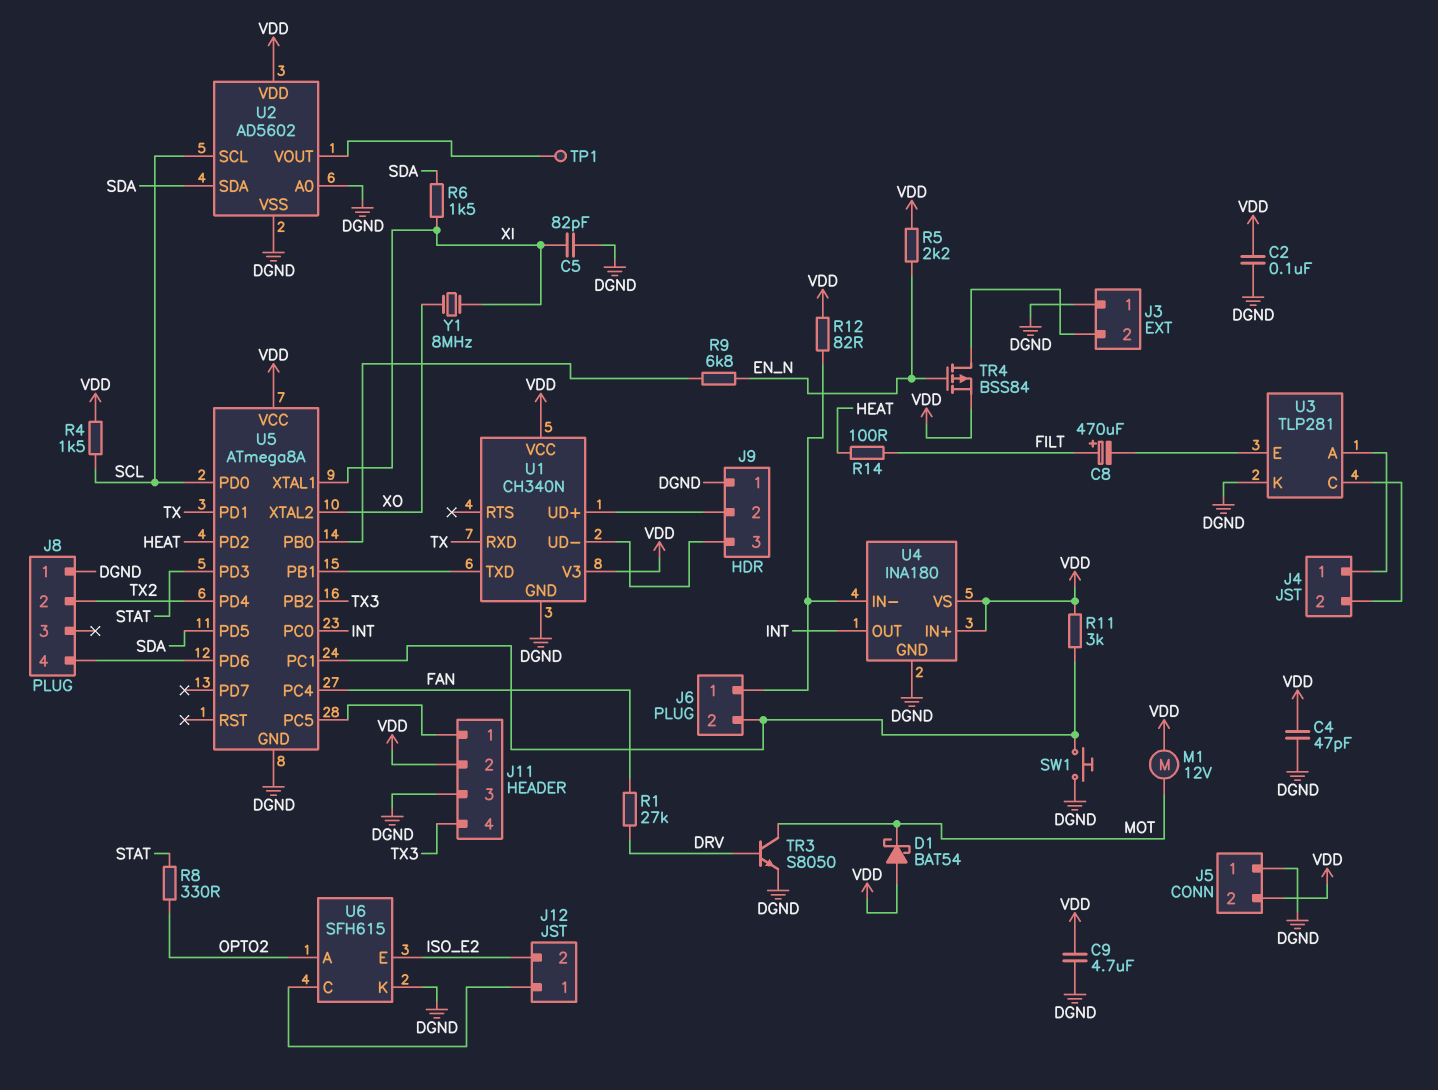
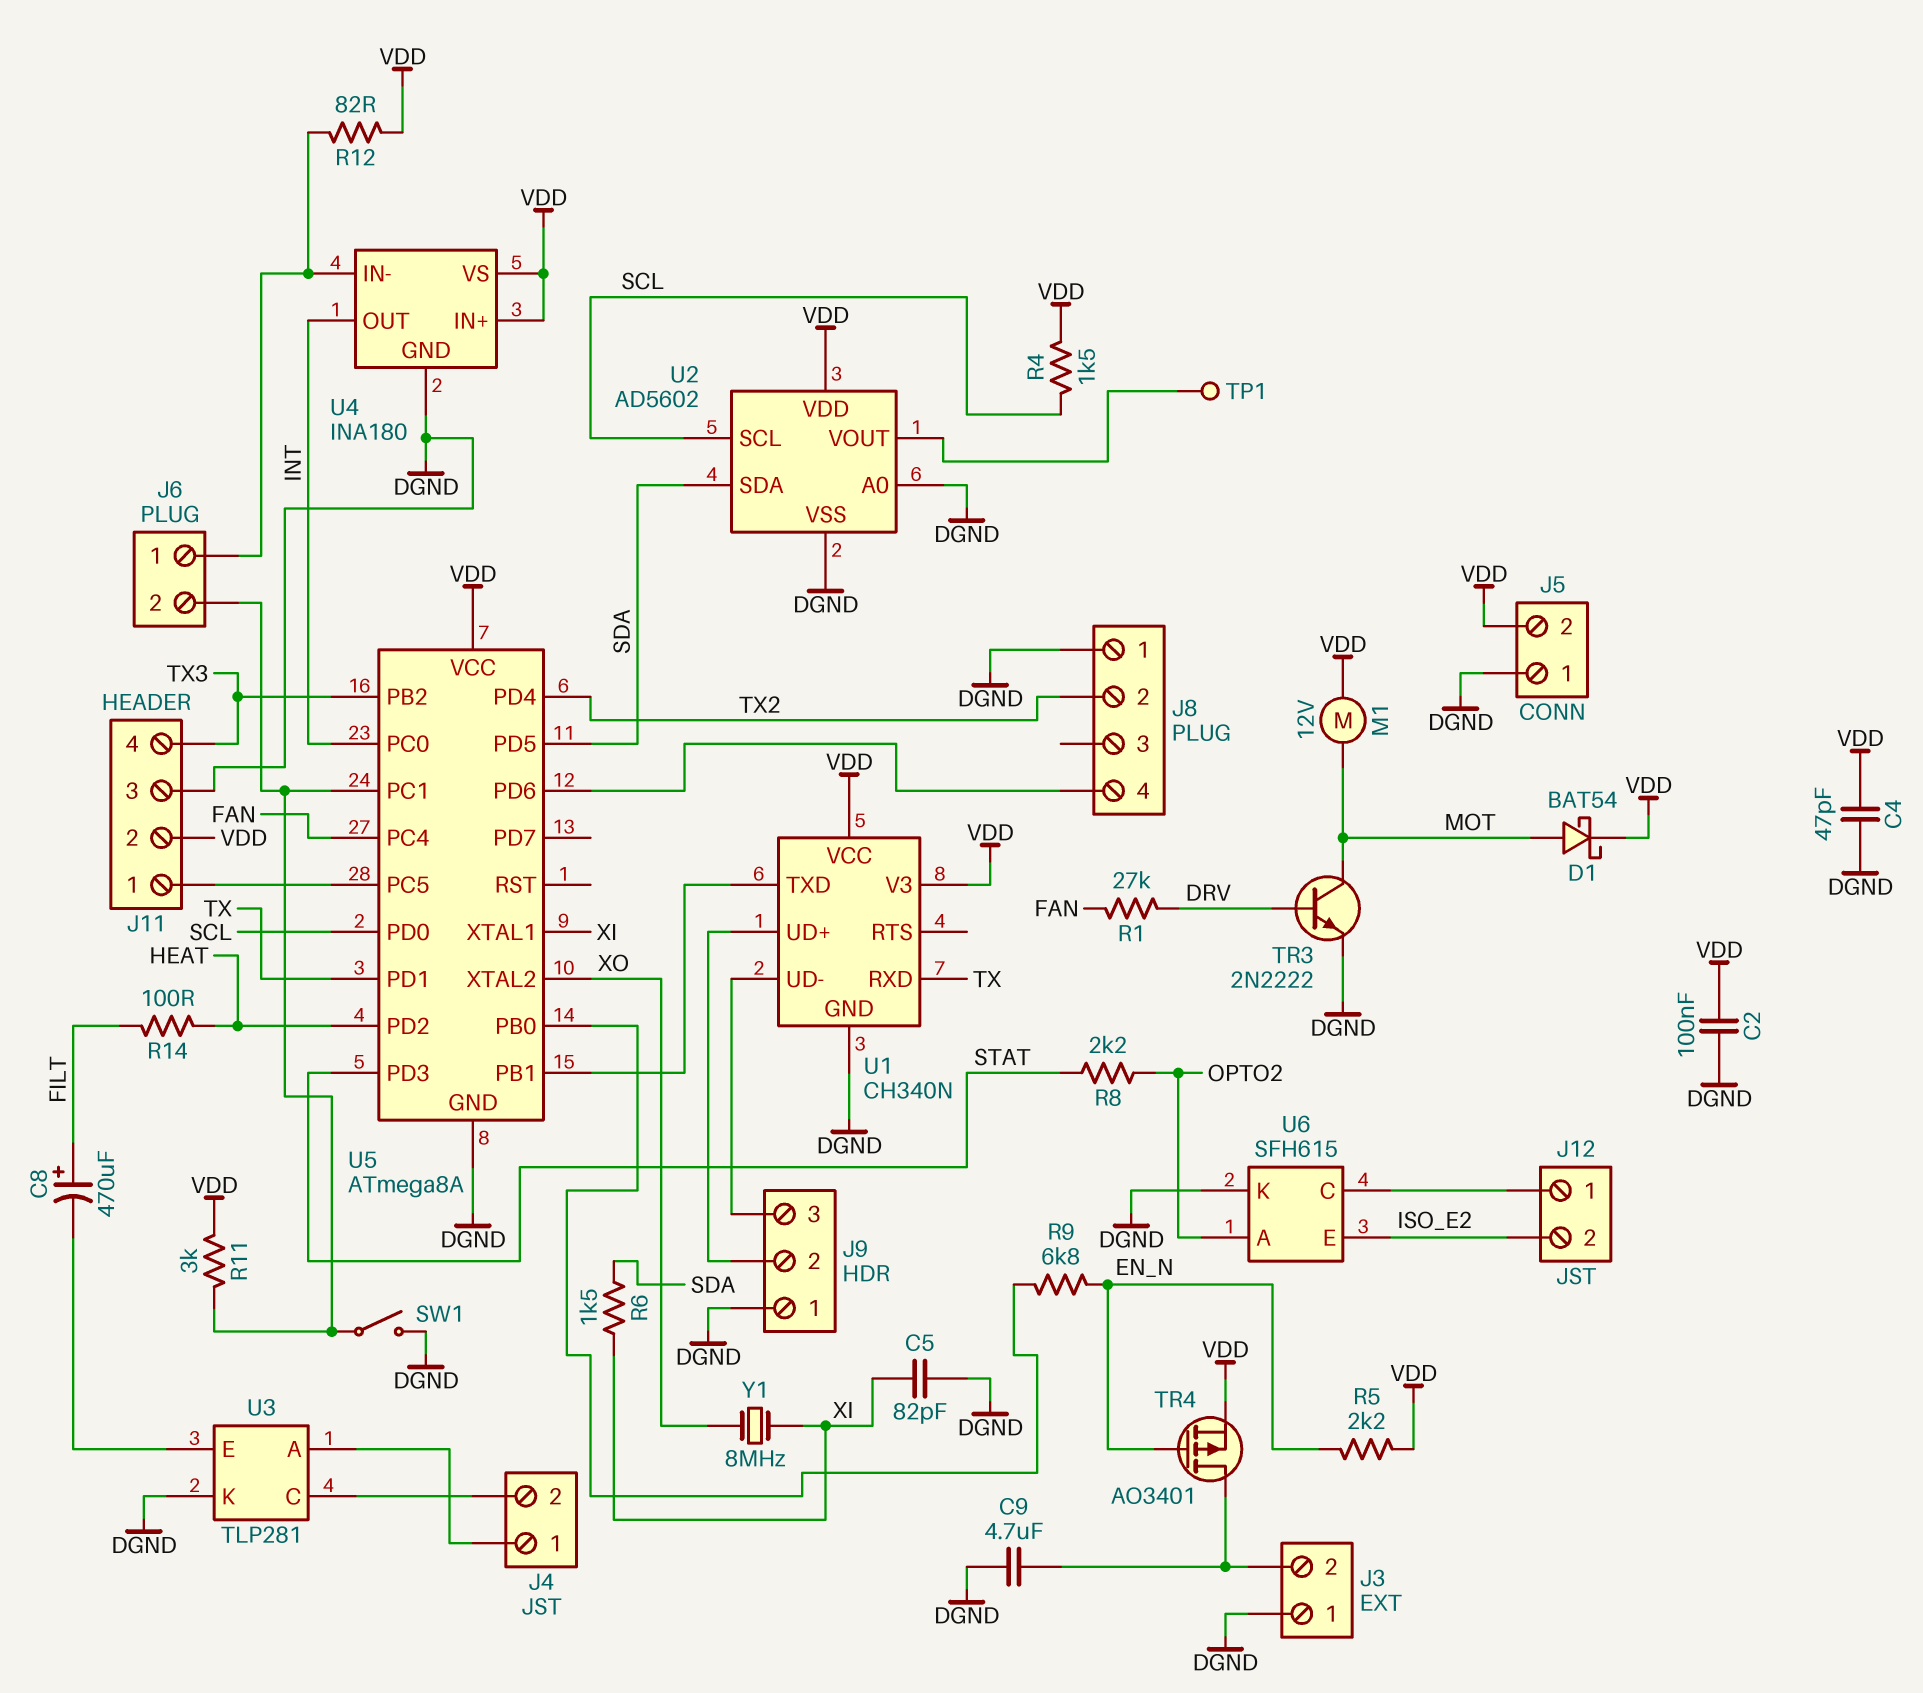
C9: 4.7uF (DGND, VDD) -> 4.7uF (DGND, J3/2)
D1: schottky BAT54 (A VDD, K MOT) -> schottky BAT54 (A MOT, K VDD)
R8: 330 (OPTO2, STAT) -> 2.2k (OPTO2, STAT)
SW1: button (DGND, J6/2) -> switch (DGND, J6/2)
TR3: NPN S8050 (B DRV, C MOT, E DGND) -> NPN 2N2222 (B DRV, C MOT, E DGND)
TR4: PMOS BSS84 (G EN_N, D J3/2, S VDD) -> PMOS AO3401 (G EN_N, D J3/2, S VDD)

